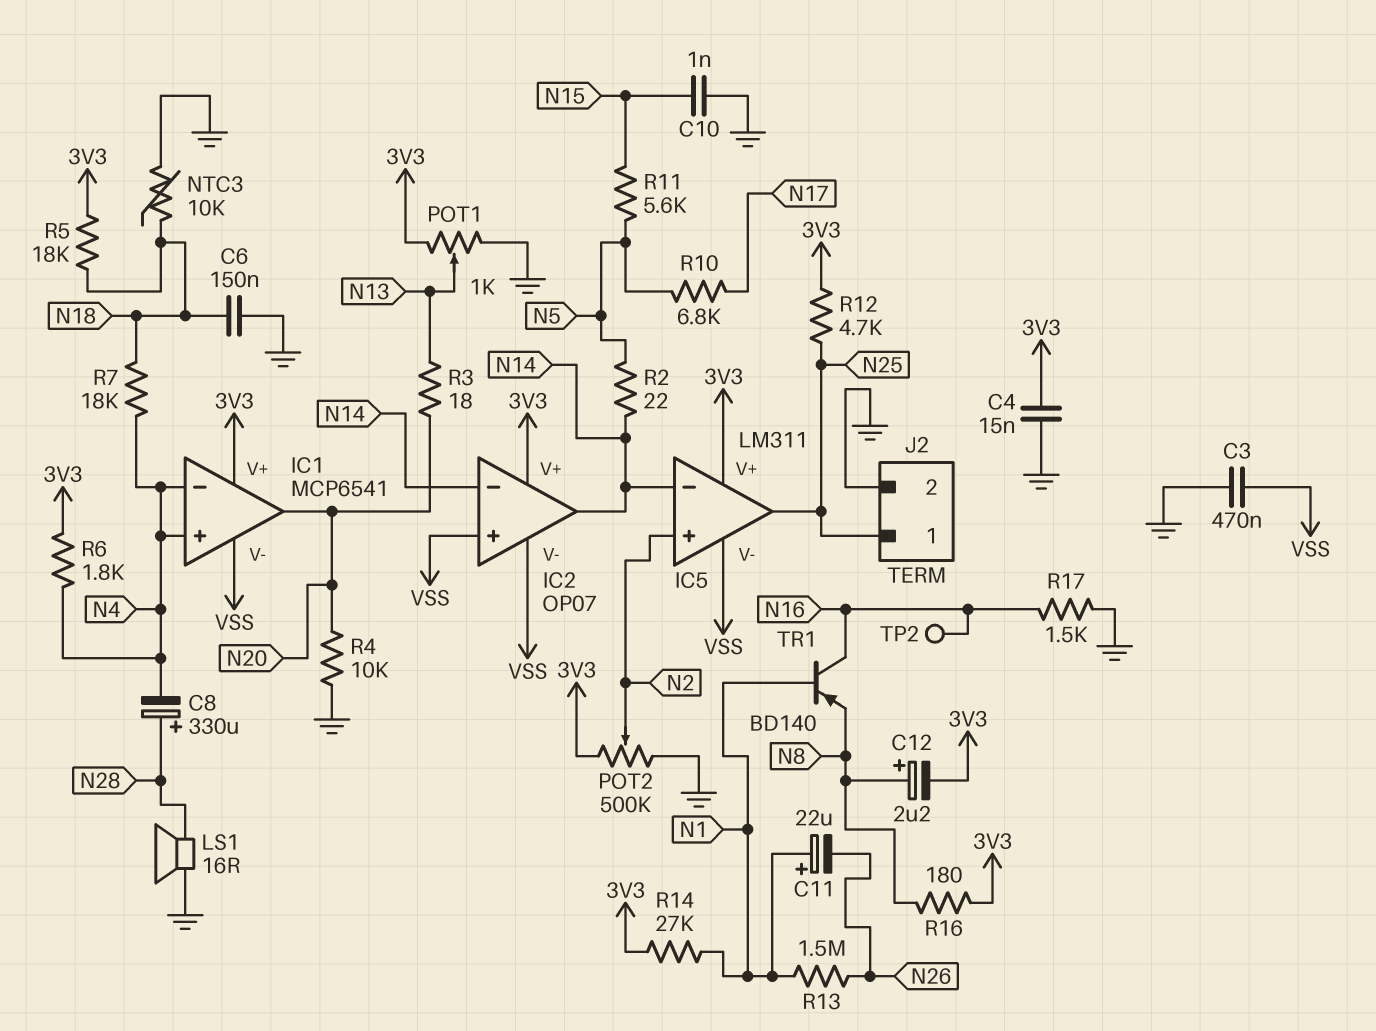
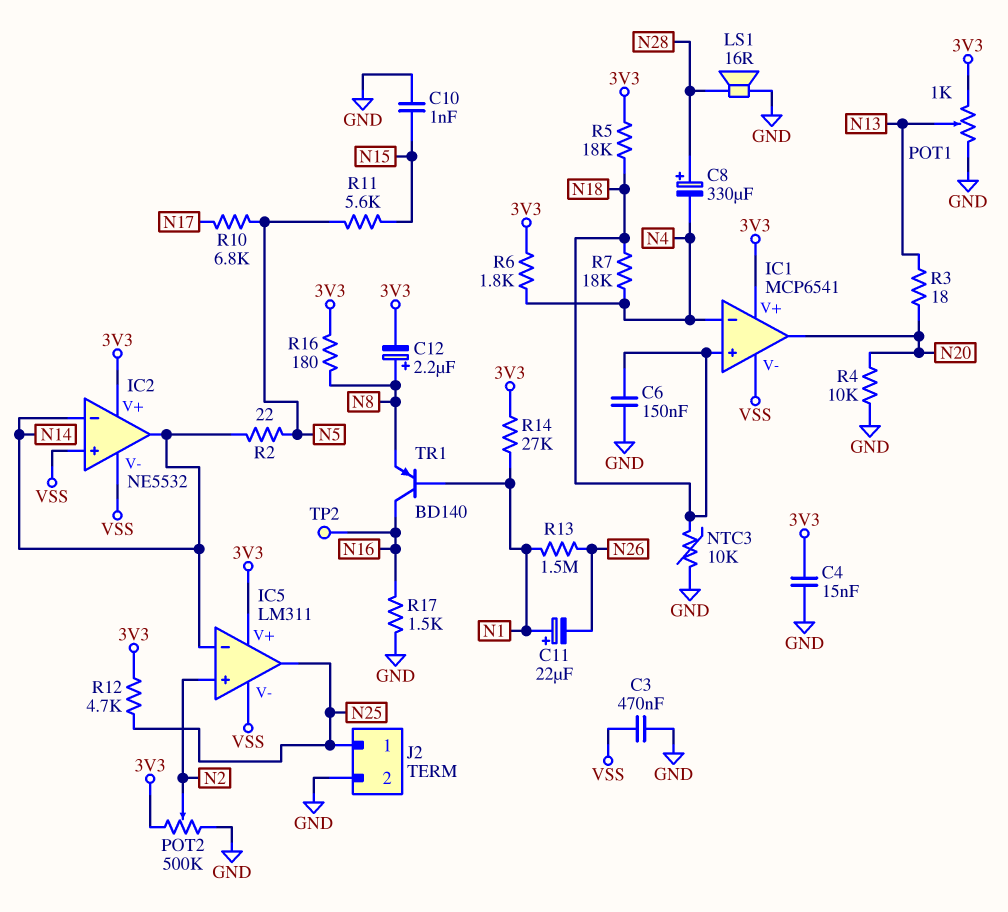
IC1 pin in+: N4 -> N18
IC2: OP07 -> NE5532

